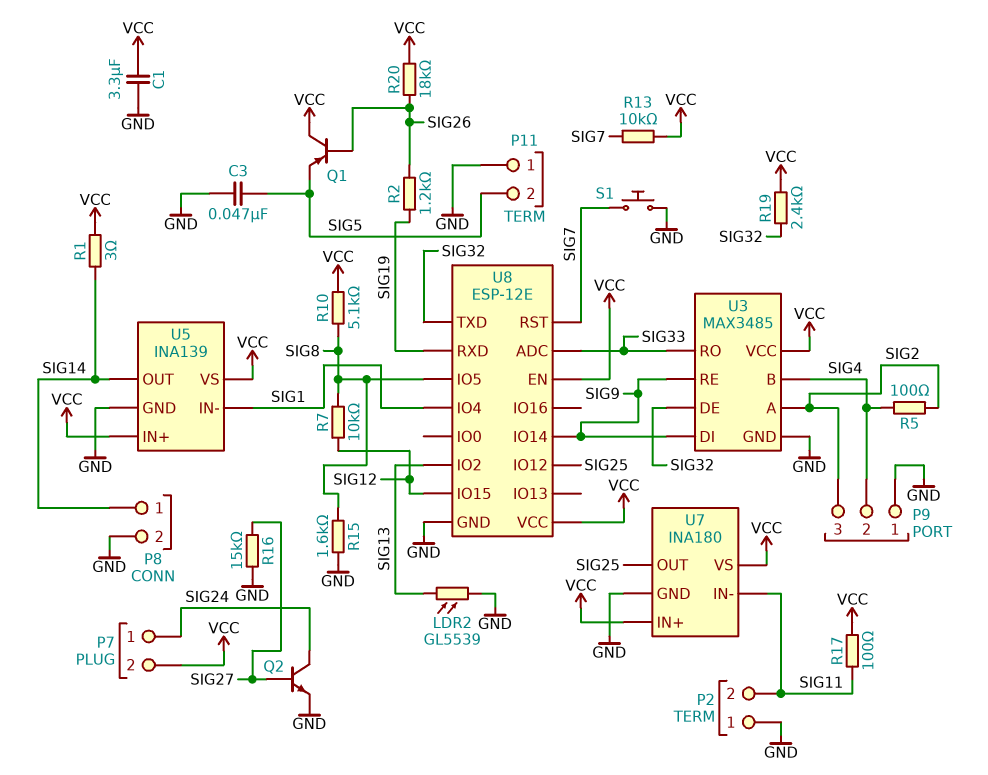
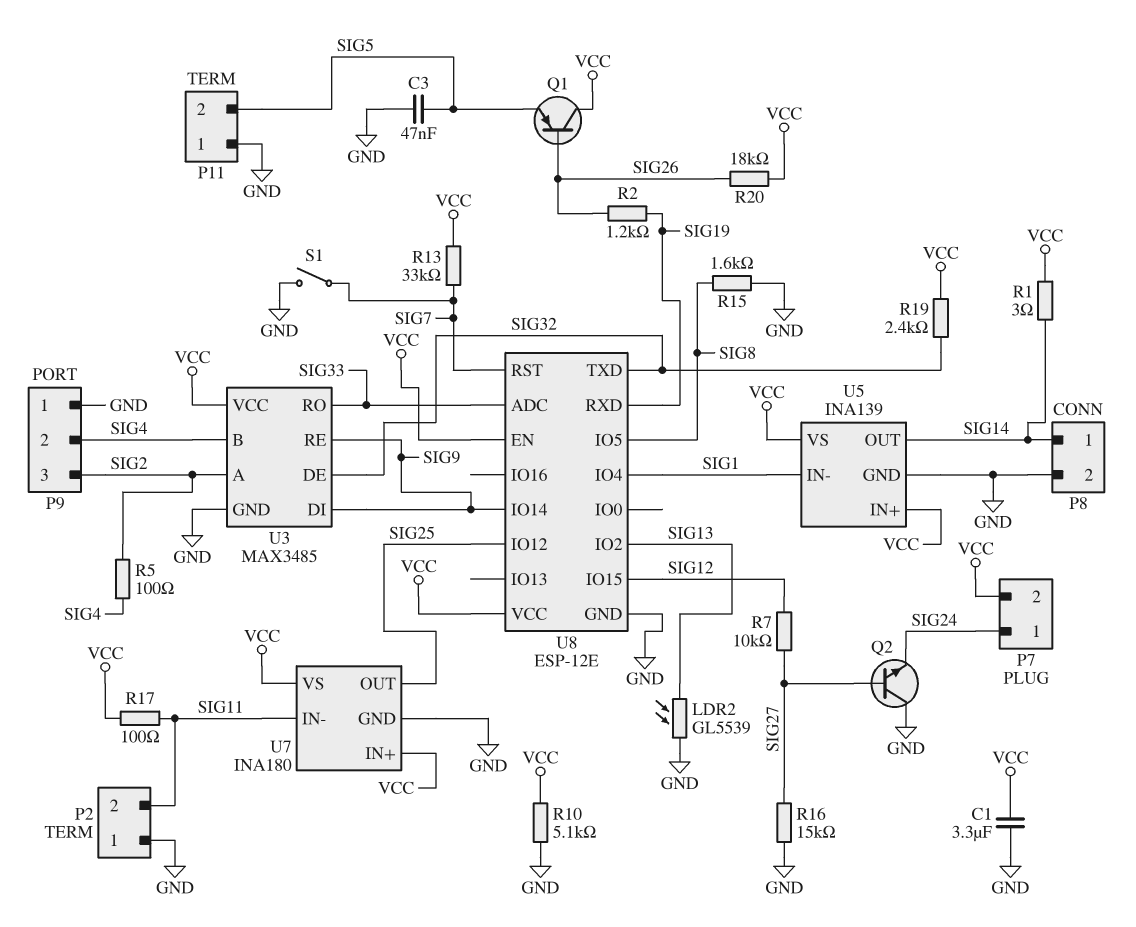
Q2: NPN (B SIG27, C SIG24, E GND) -> NPN (B SIG27, C GND, E SIG24)
R7: 10k (SIG8, SIG12) -> 10k (SIG12, SIG27)
R10: 5.1k (SIG8, VCC) -> 5.1k (GND, VCC)
R13: 10k (SIG7, VCC) -> 33k (SIG7, VCC)
S1: button (GND, SIG7) -> switch (GND, SIG7)

